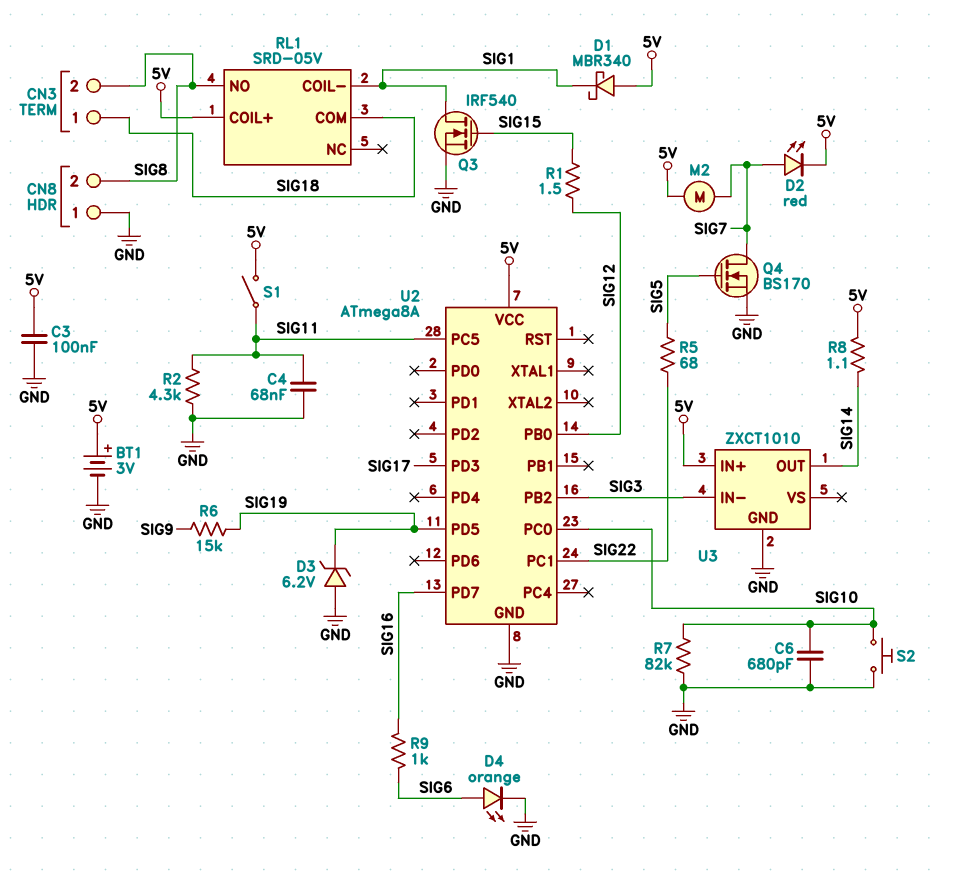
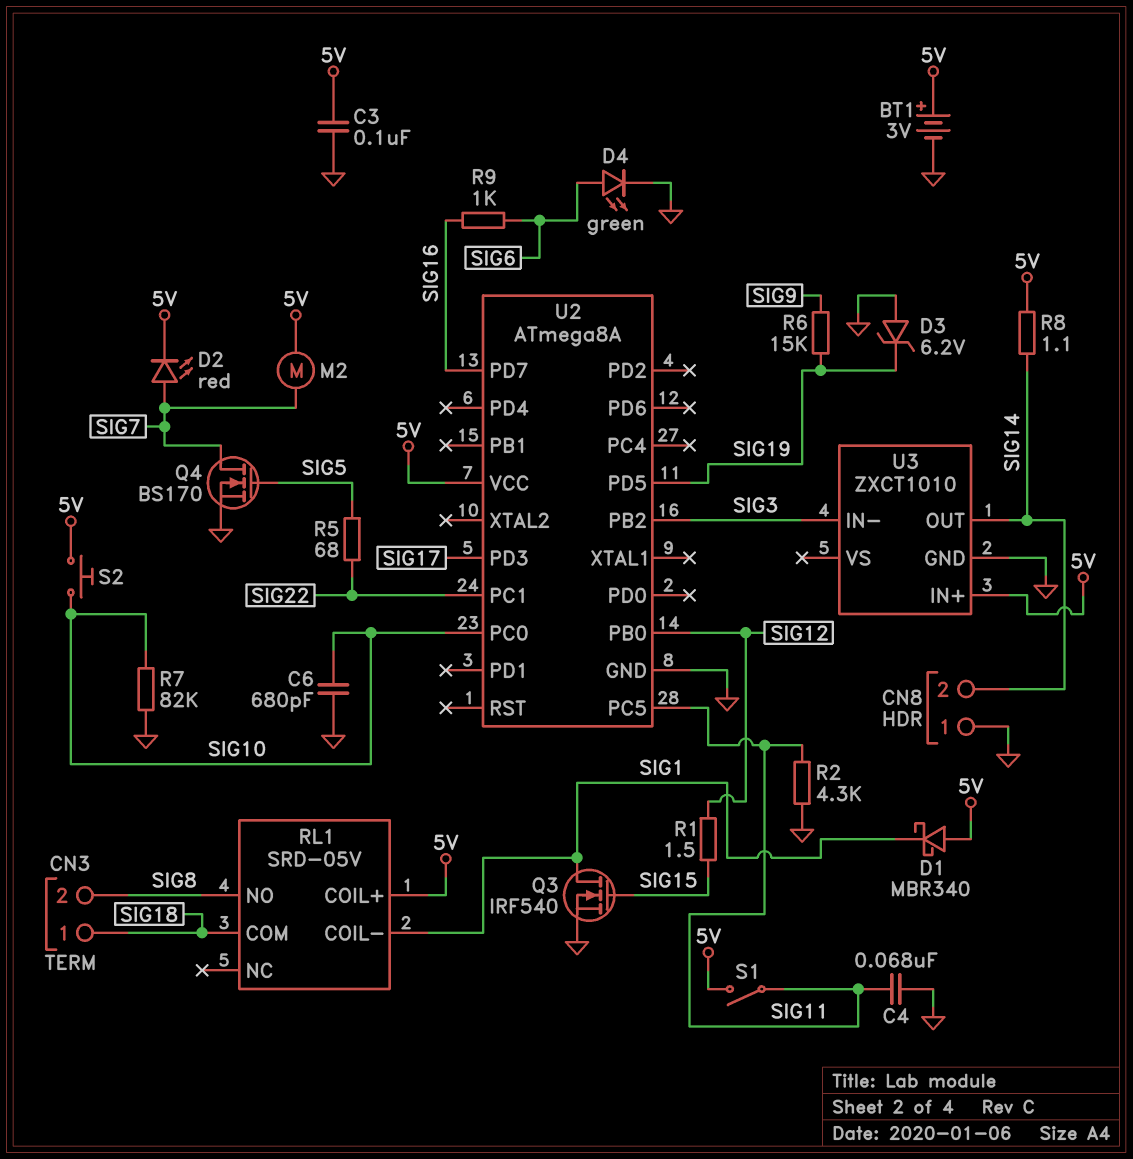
CN8 pin 2: SIG8 -> SIG14
D4: LED orange (A SIG6, K GND) -> LED green (A SIG6, K GND)
S2: button (GND, SIG10) -> button (5V, SIG10)

